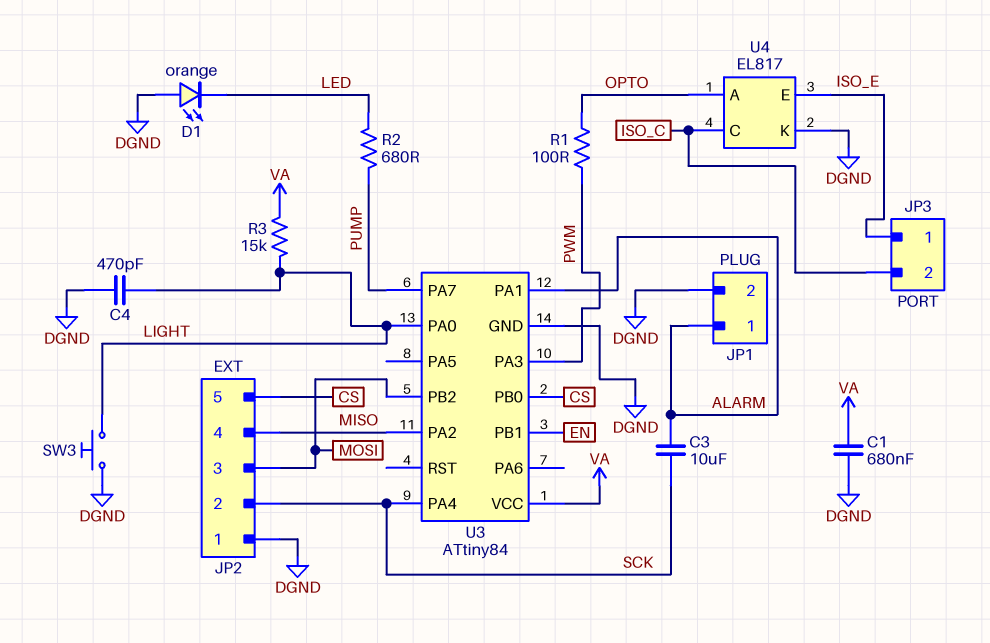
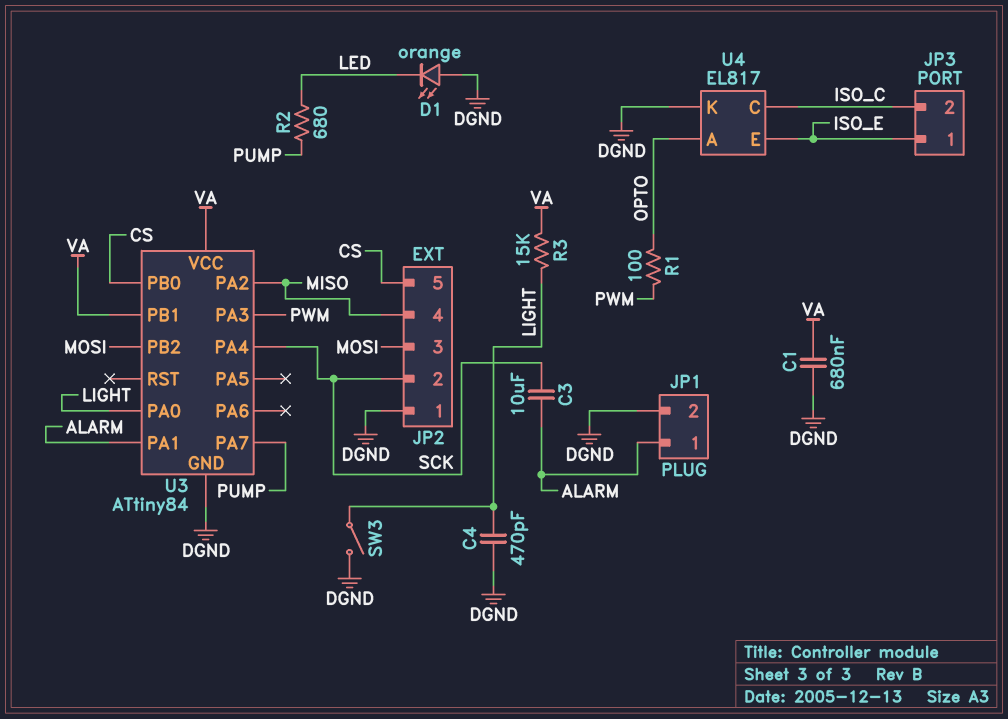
SW3: button (DGND, LIGHT) -> switch (DGND, LIGHT)
U3 pin PB1: EN -> VA

